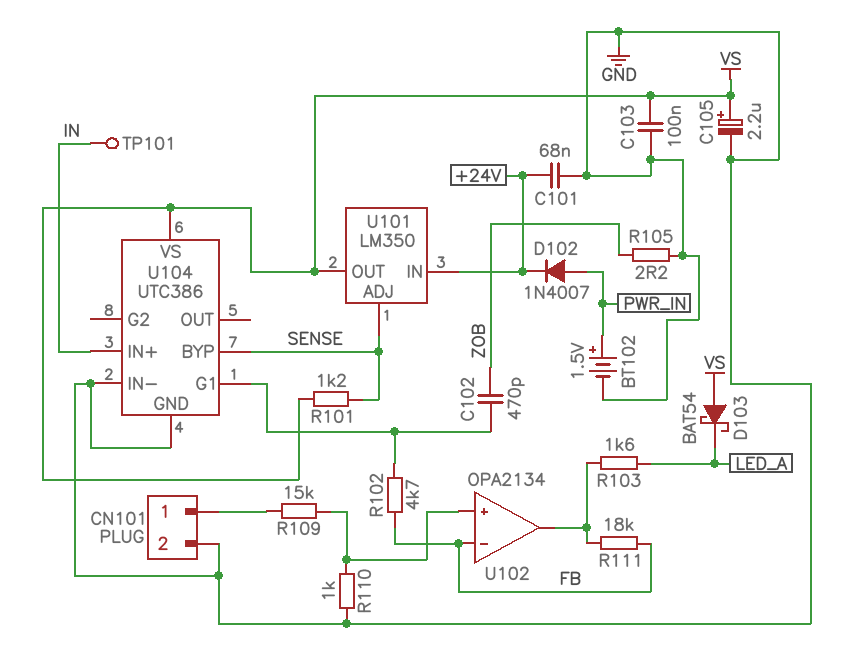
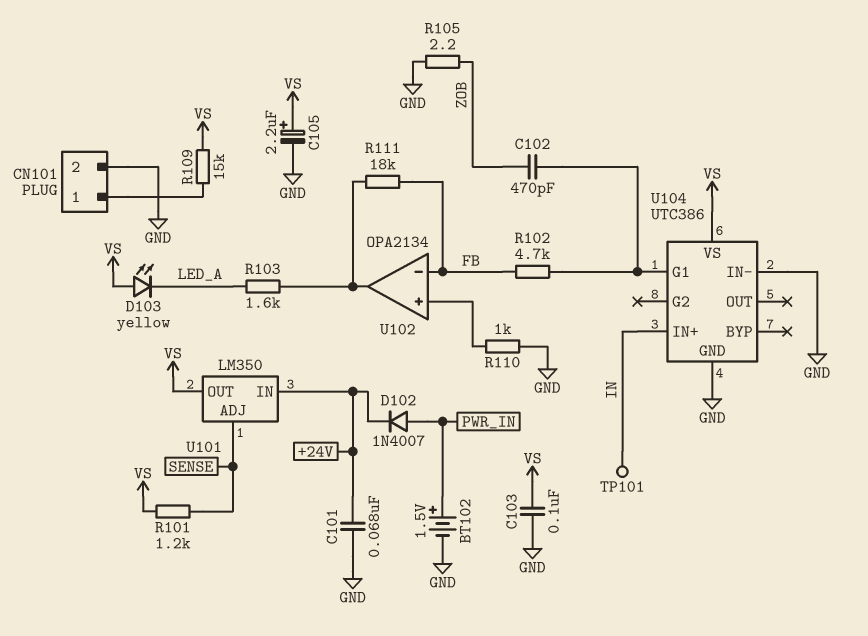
D103: schottky BAT54 (A VS, K LED_A) -> LED yellow (A VS, K LED_A)
R109: 15k (CN101/1, U102/in+) -> 15k (CN101/1, VS)
U104 pin BYP: SENSE -> none

